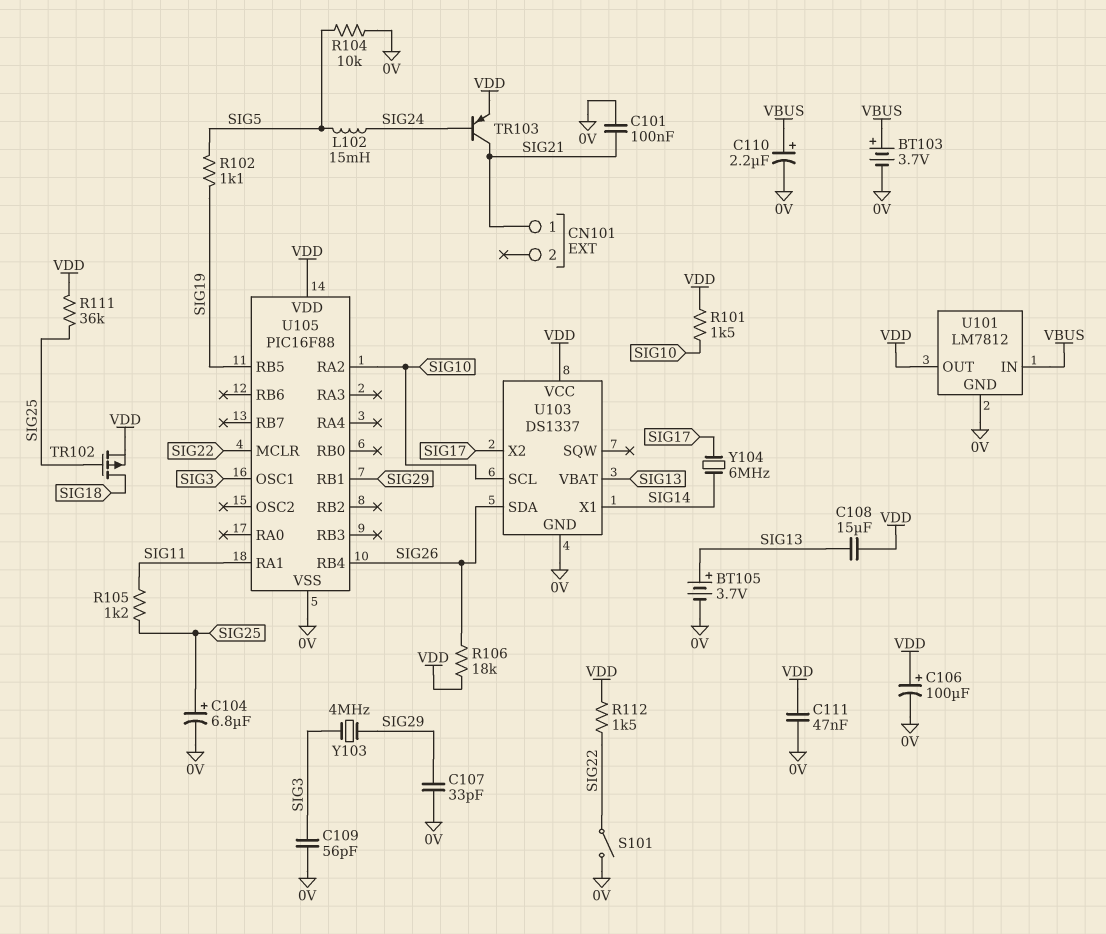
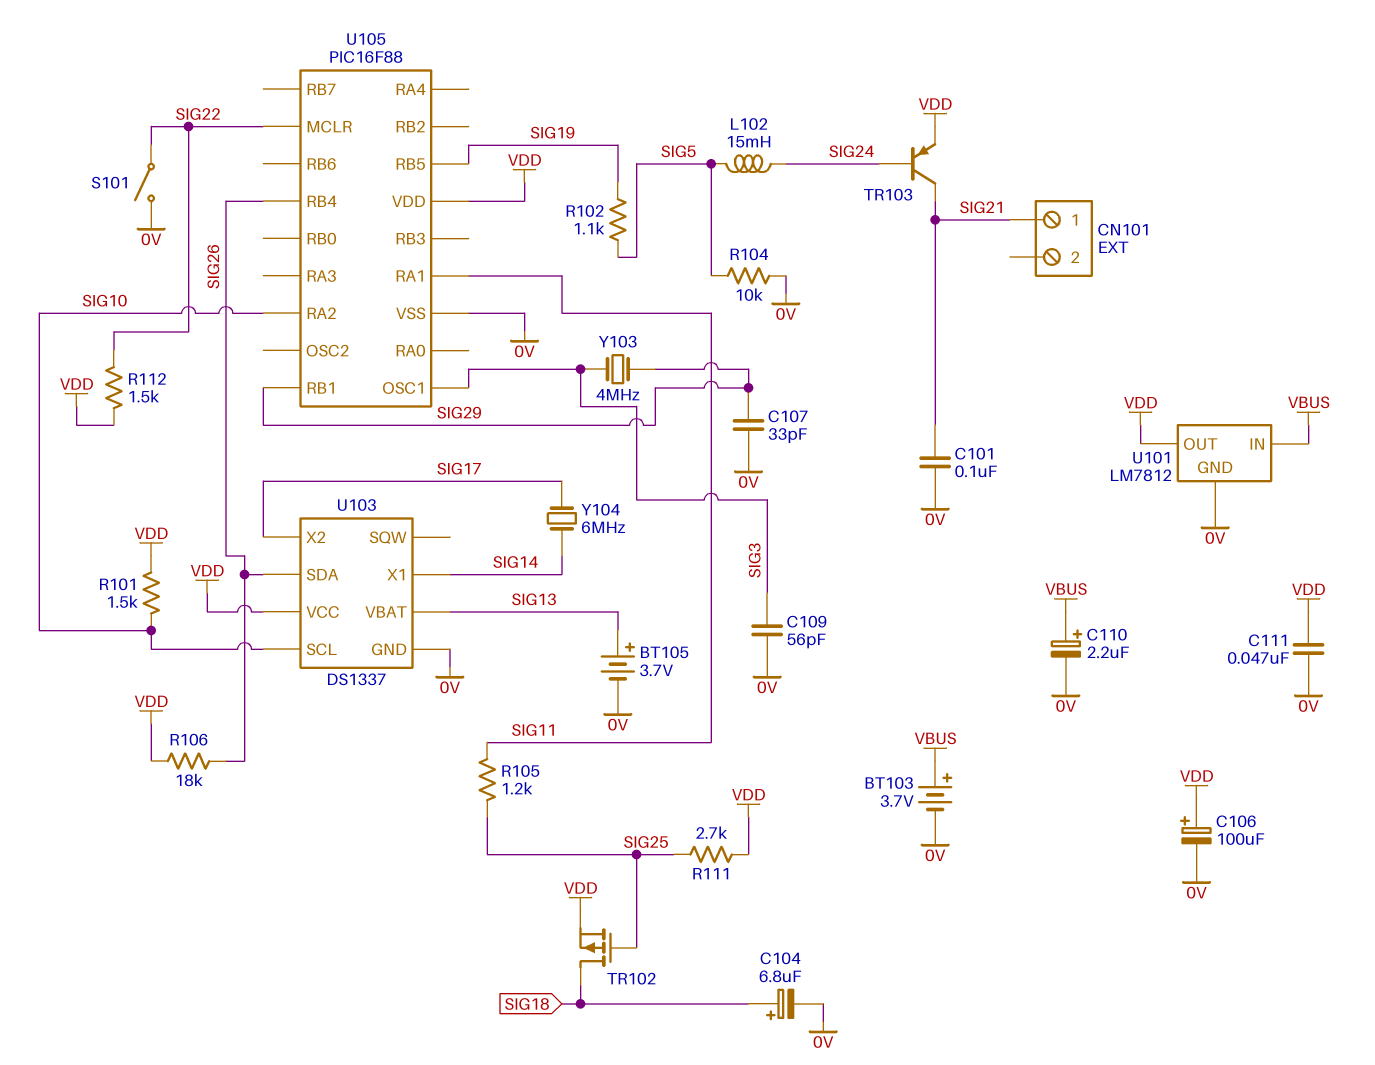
C104: 6.8uF (plus SIG25, minus 0V) -> 6.8uF (plus SIG18, minus 0V)
C108: 15uF (SIG13, VDD) -> none
R111: 36k (SIG25, VDD) -> 2.7k (SIG25, VDD)

